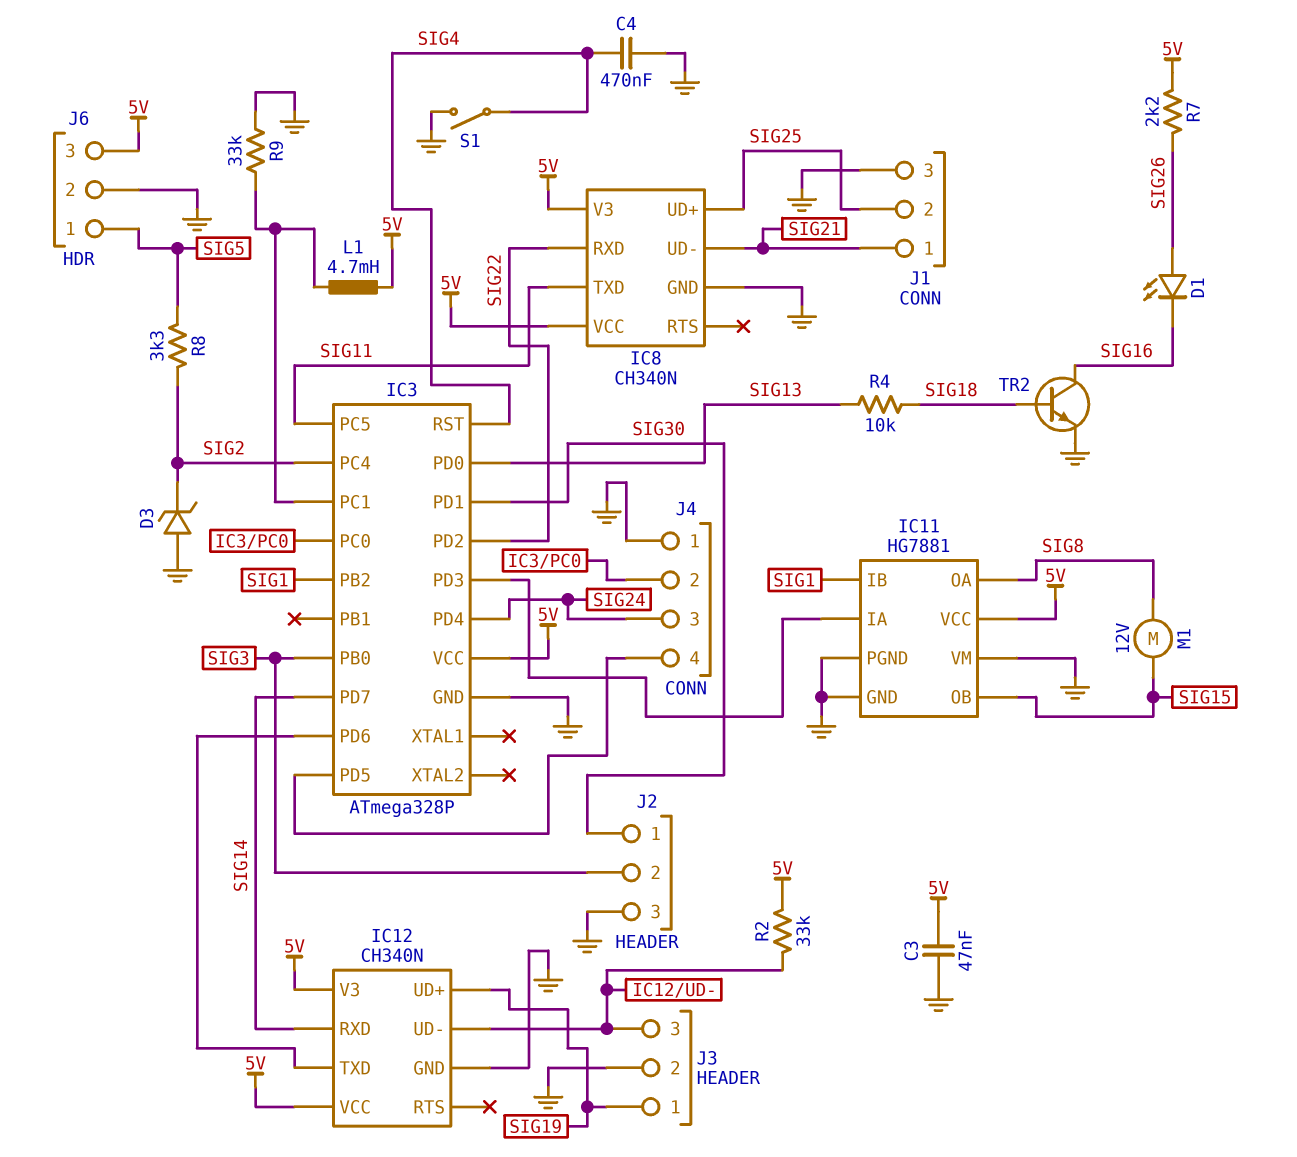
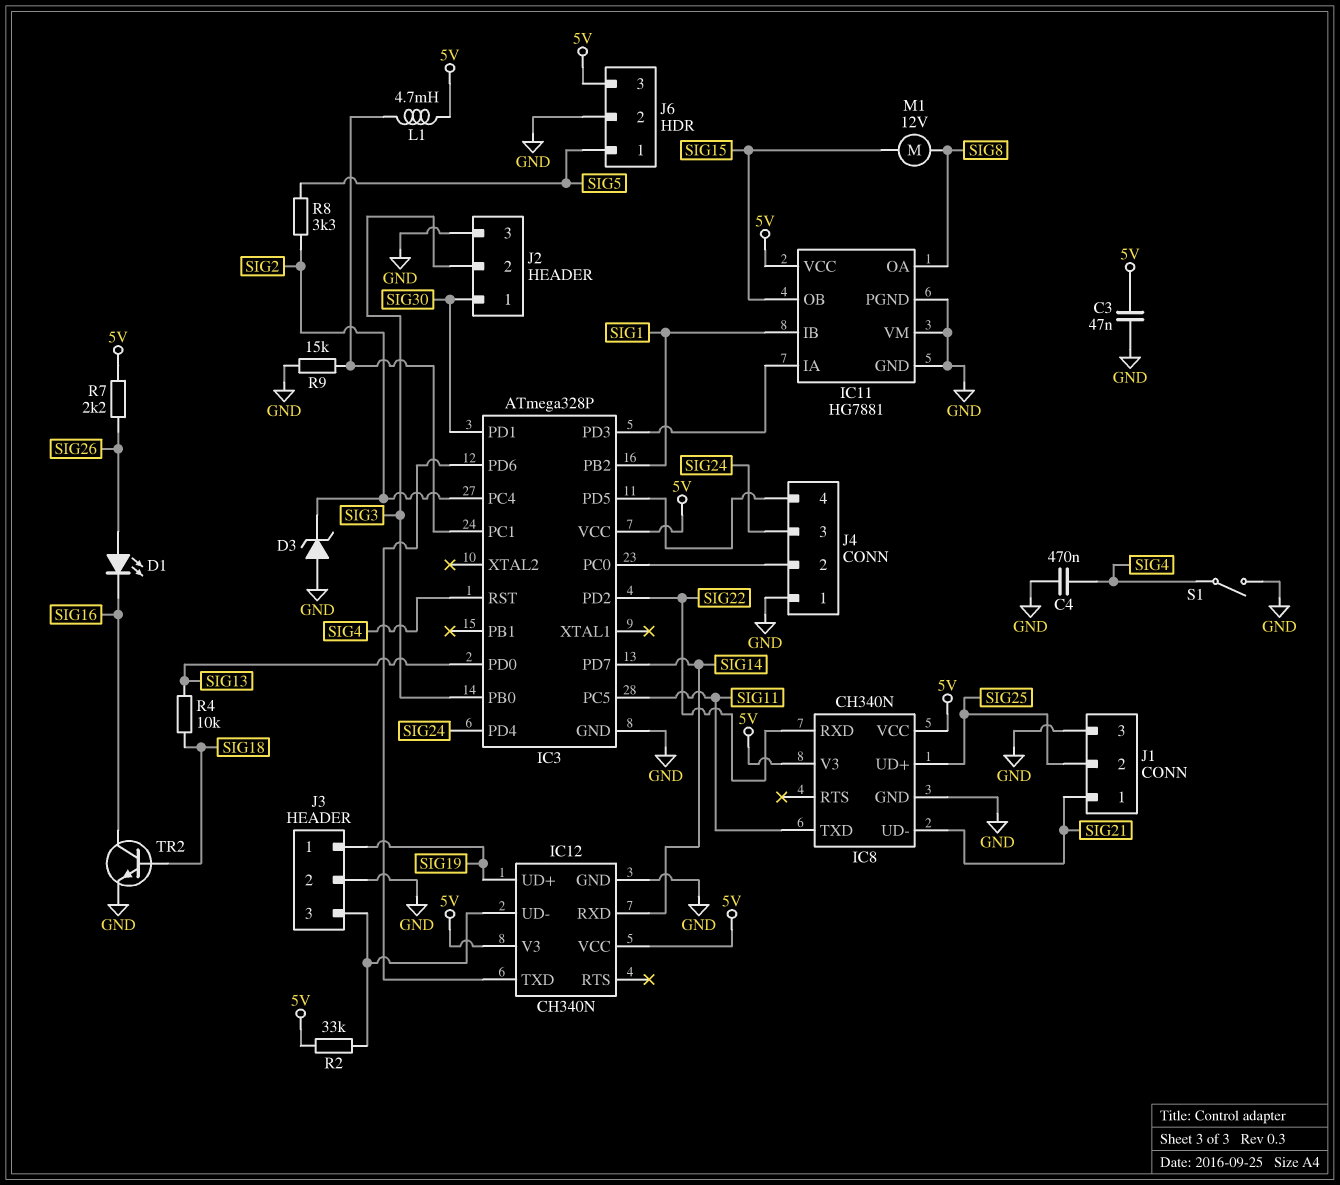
R9: 33k (GND, IC3/PC1) -> 15k (GND, IC3/PC1)

